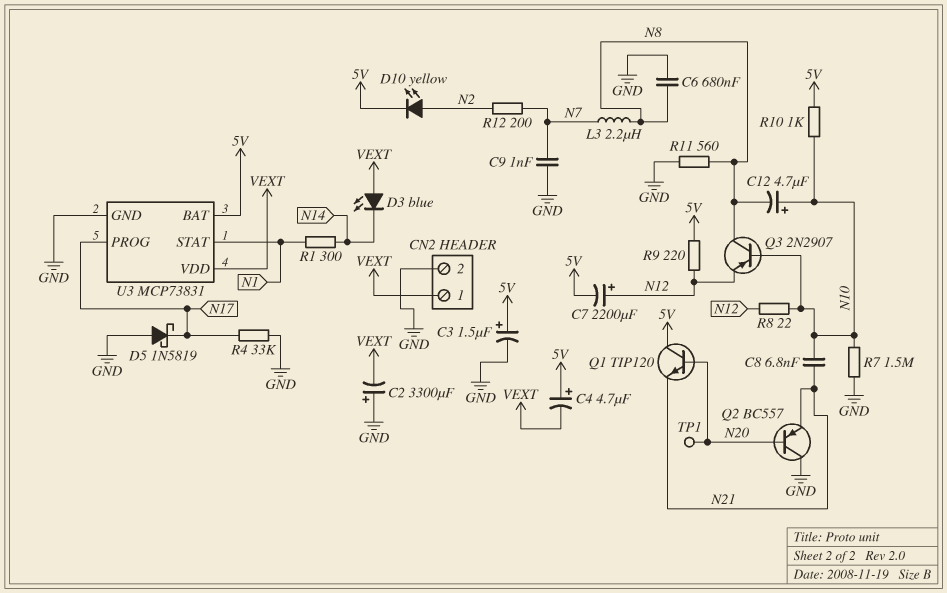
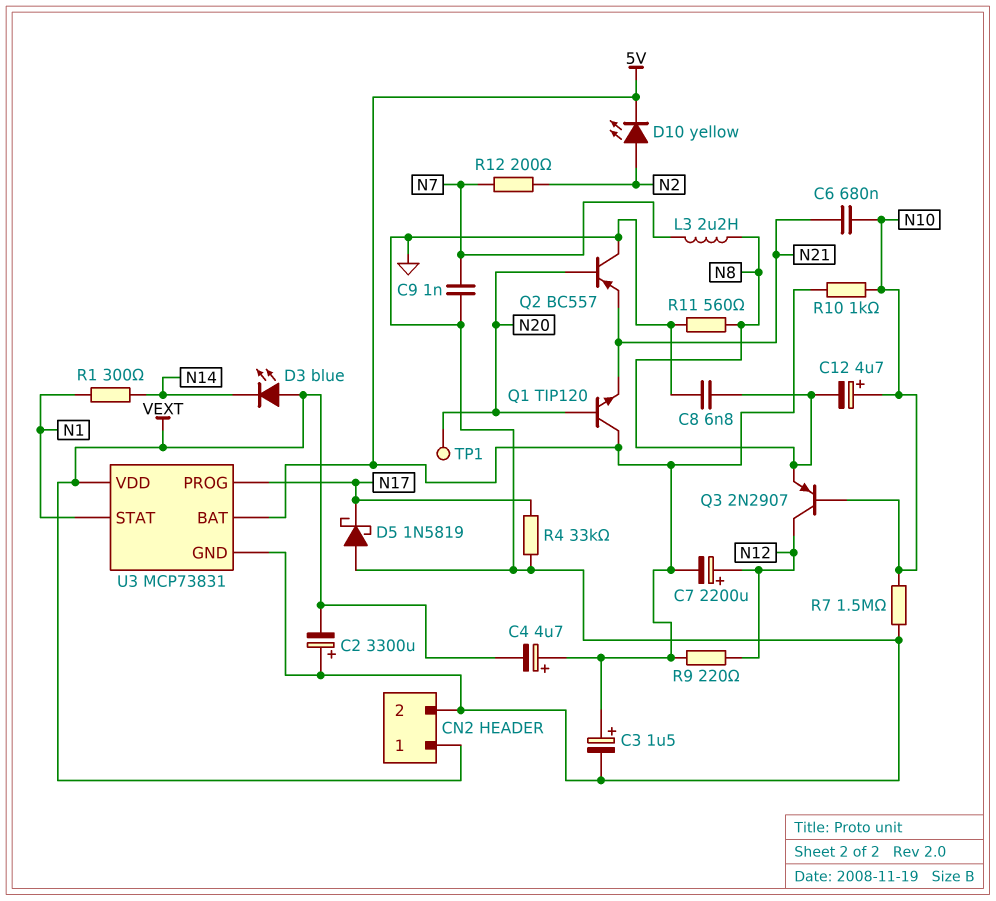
C6: 680nF (GND, N8) -> 680nF (N10, N21)
C8: 6.8nF (N10, N21) -> 6.8nF (GND, N8)
Q3: PNP 2N2907 (B N10, C N8, E N12) -> PNP 2N2907 (B N10, C N12, E N8)
R8: 22 (N10, N12) -> none

